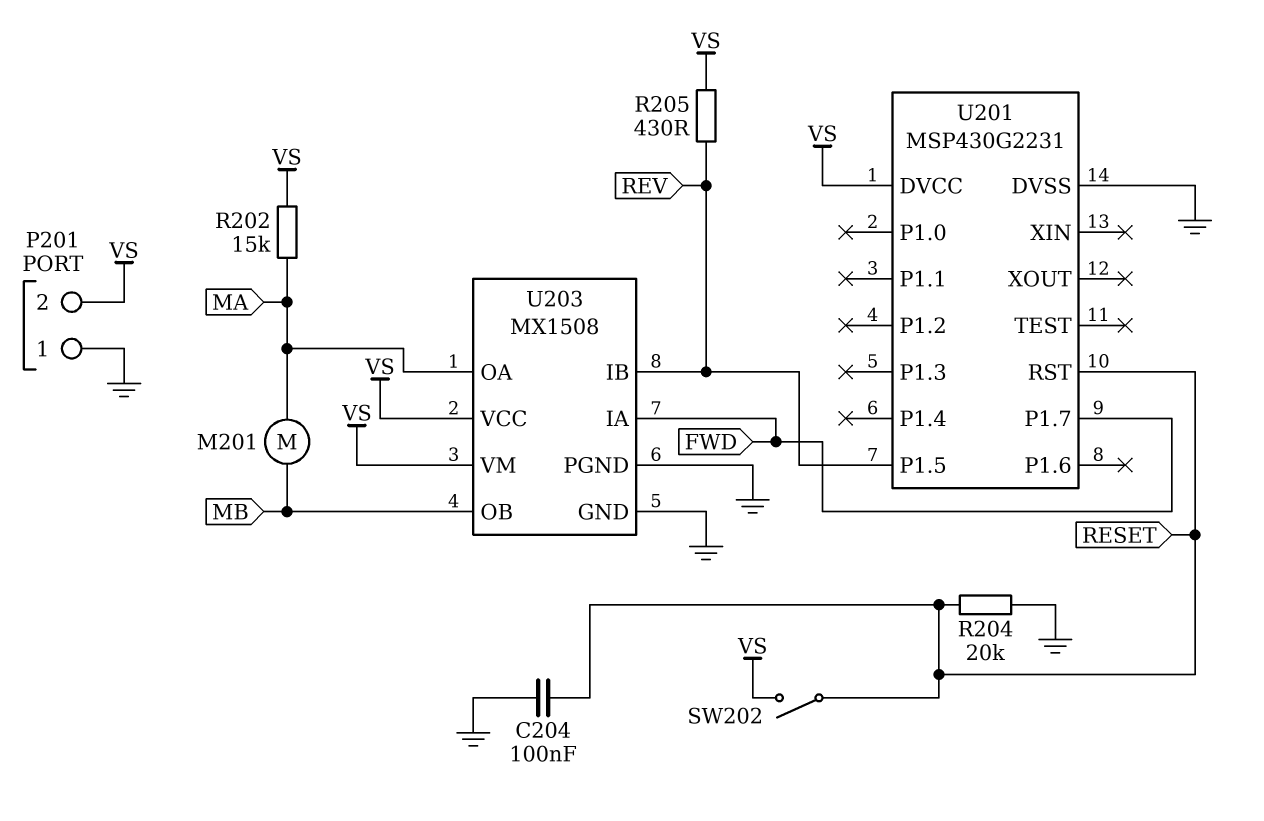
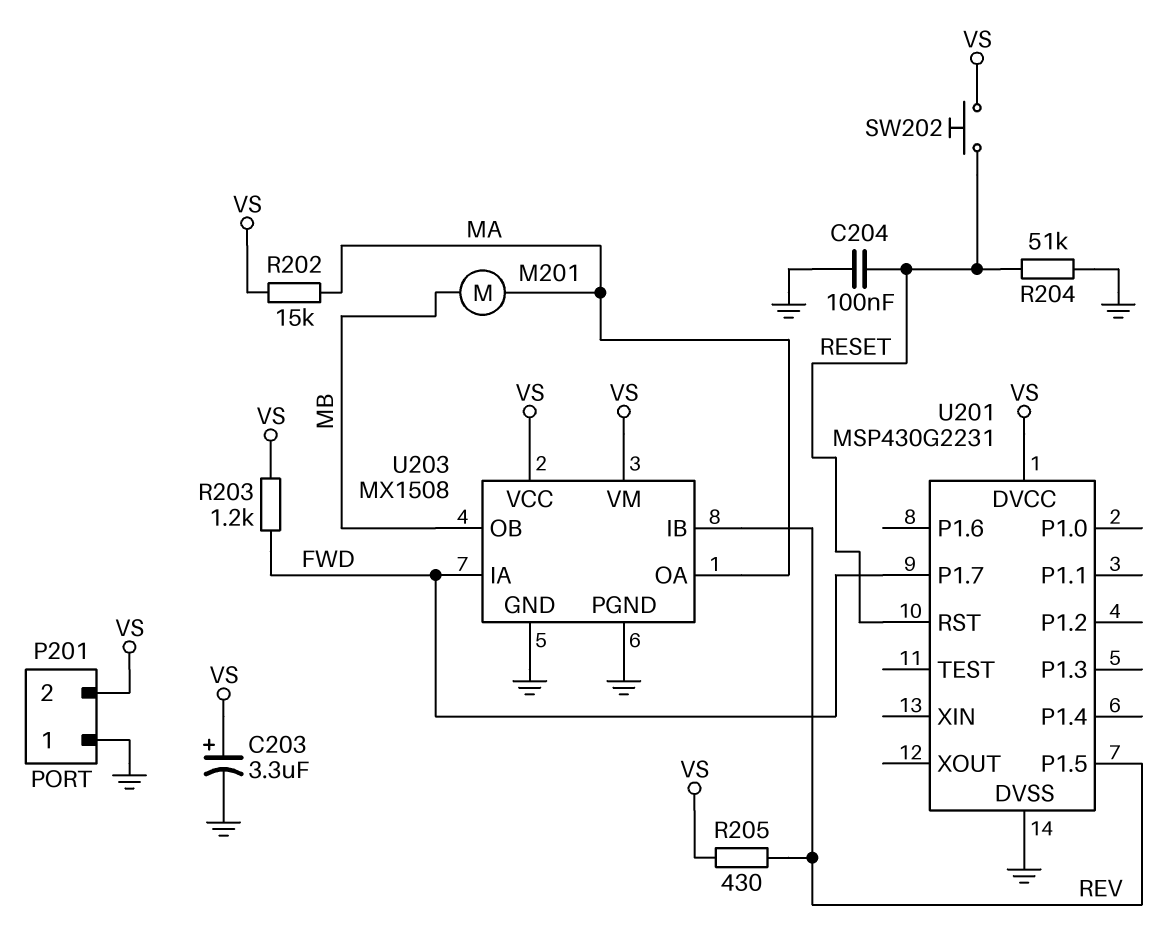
C203: none -> 3.3uF (plus VS, minus GND)
R203: none -> 1.2k (FWD, VS)
R204: 20k (GND, RESET) -> 51k (GND, RESET)
SW202: switch (RESET, VS) -> button (RESET, VS)

